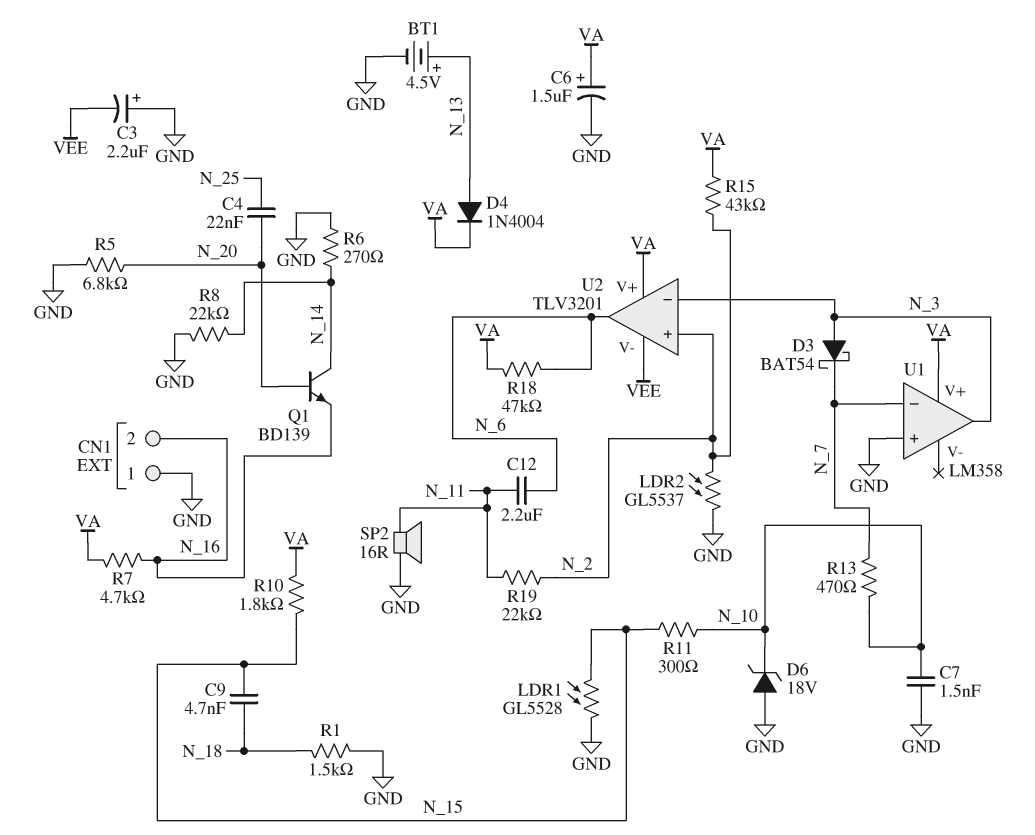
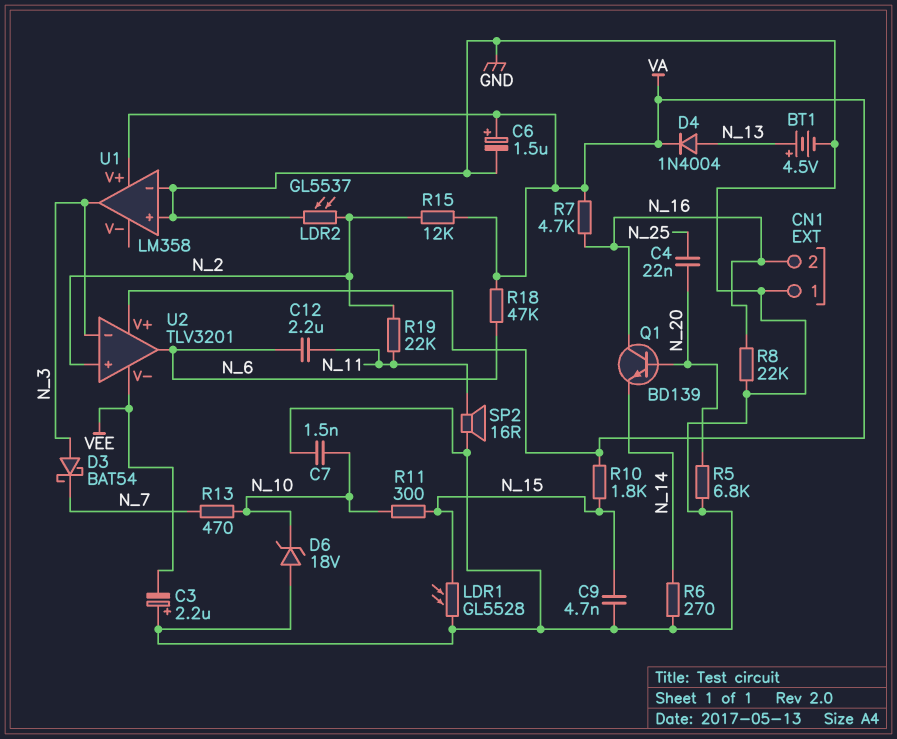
C9: 4.7nF (N_15, N_18) -> 4.7nF (GND, N_15)
Q1: NPN BD139 (B N_20, C N_14, E N_16) -> NPN BD139 (B N_20, C N_16, E N_14)
R1: 1.5k (GND, N_18) -> none
R8: 22k (GND, N_14) -> 22k (GND, N_16)
R15: 43k (N_2, VA) -> 12k (N_2, VA)
U1 pin in-: N_7 -> GND

